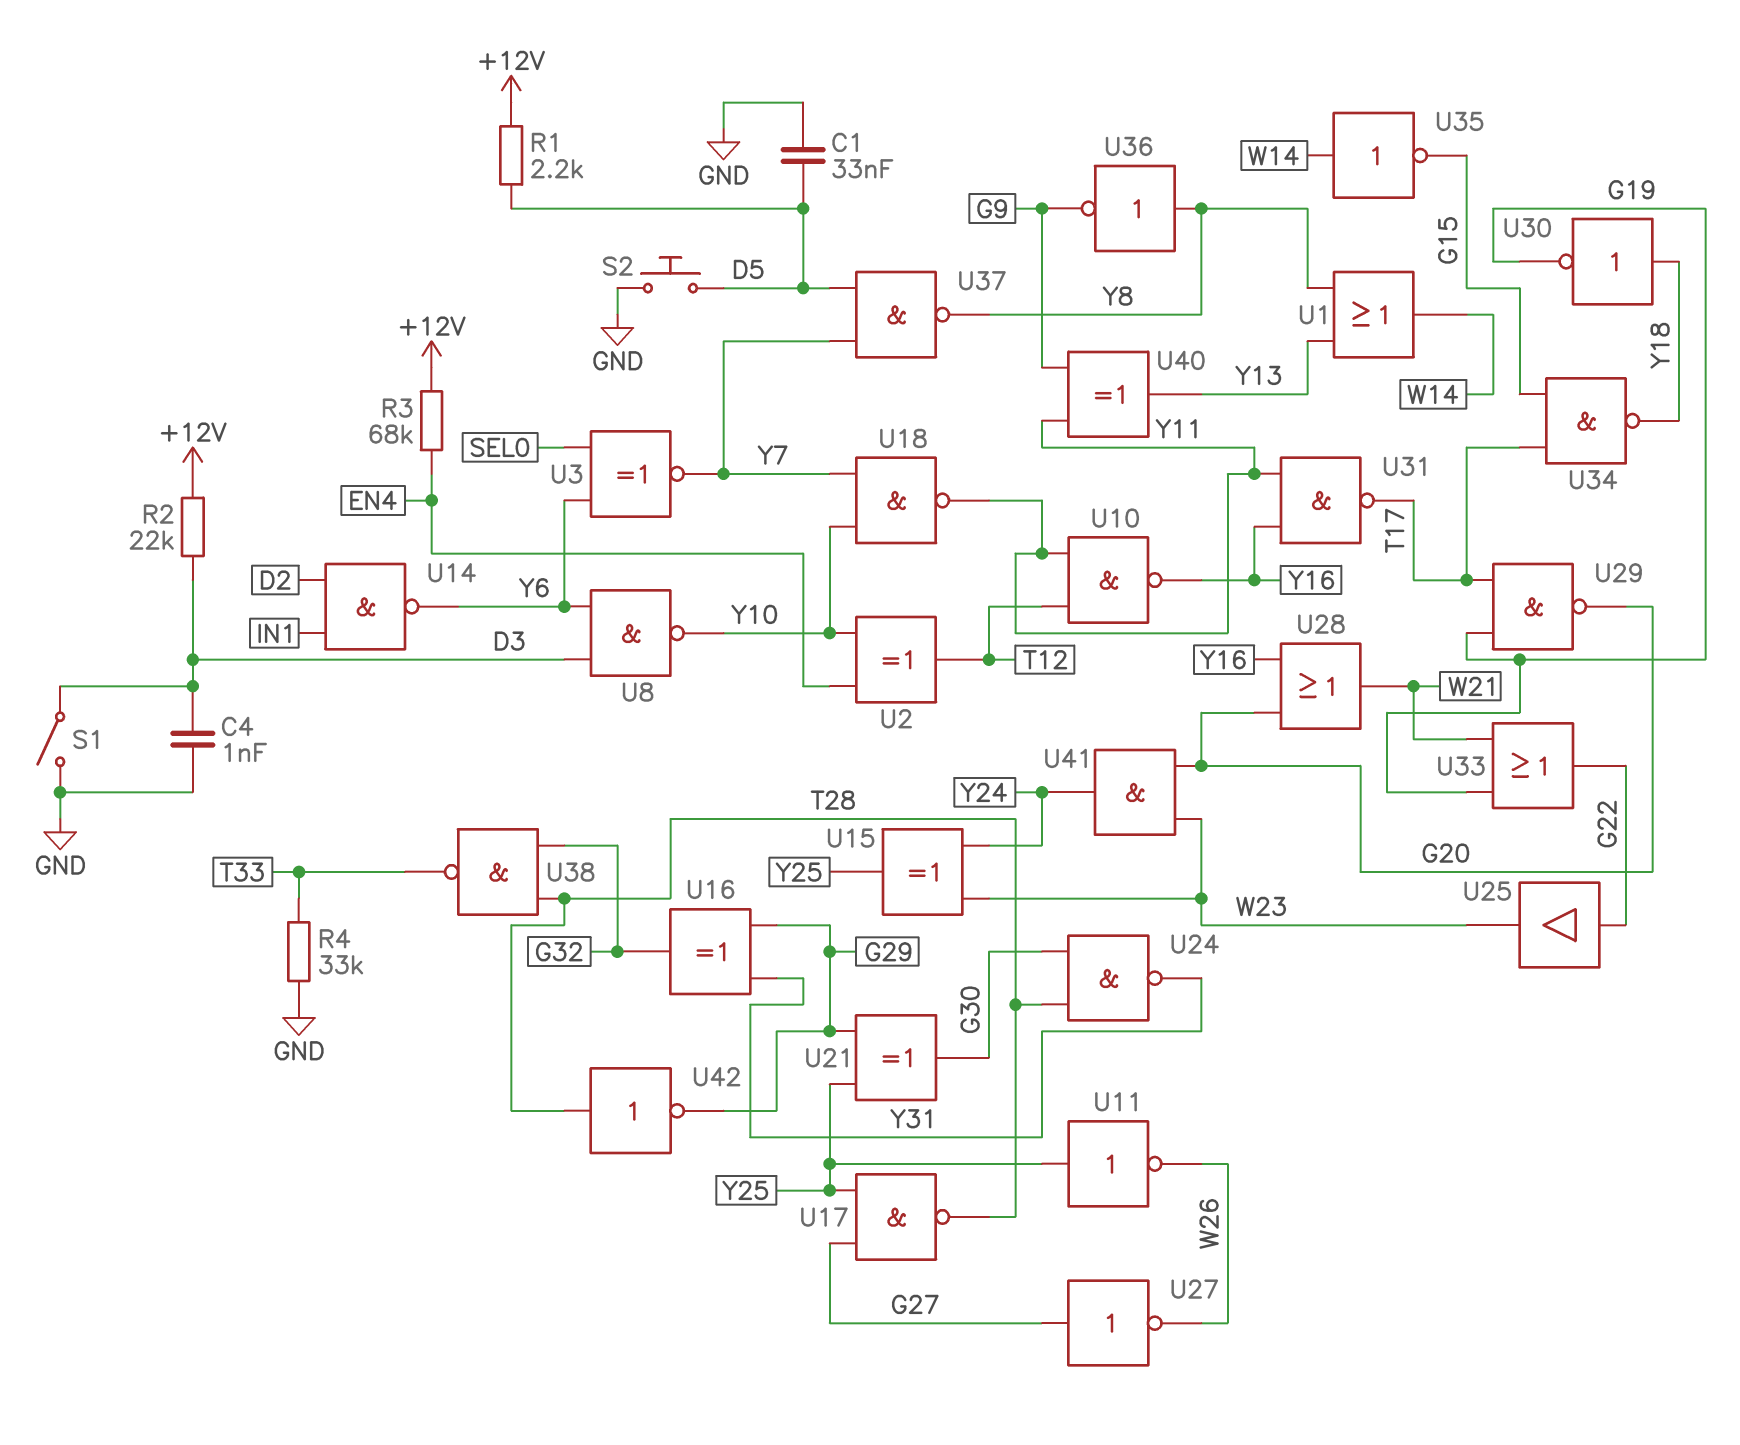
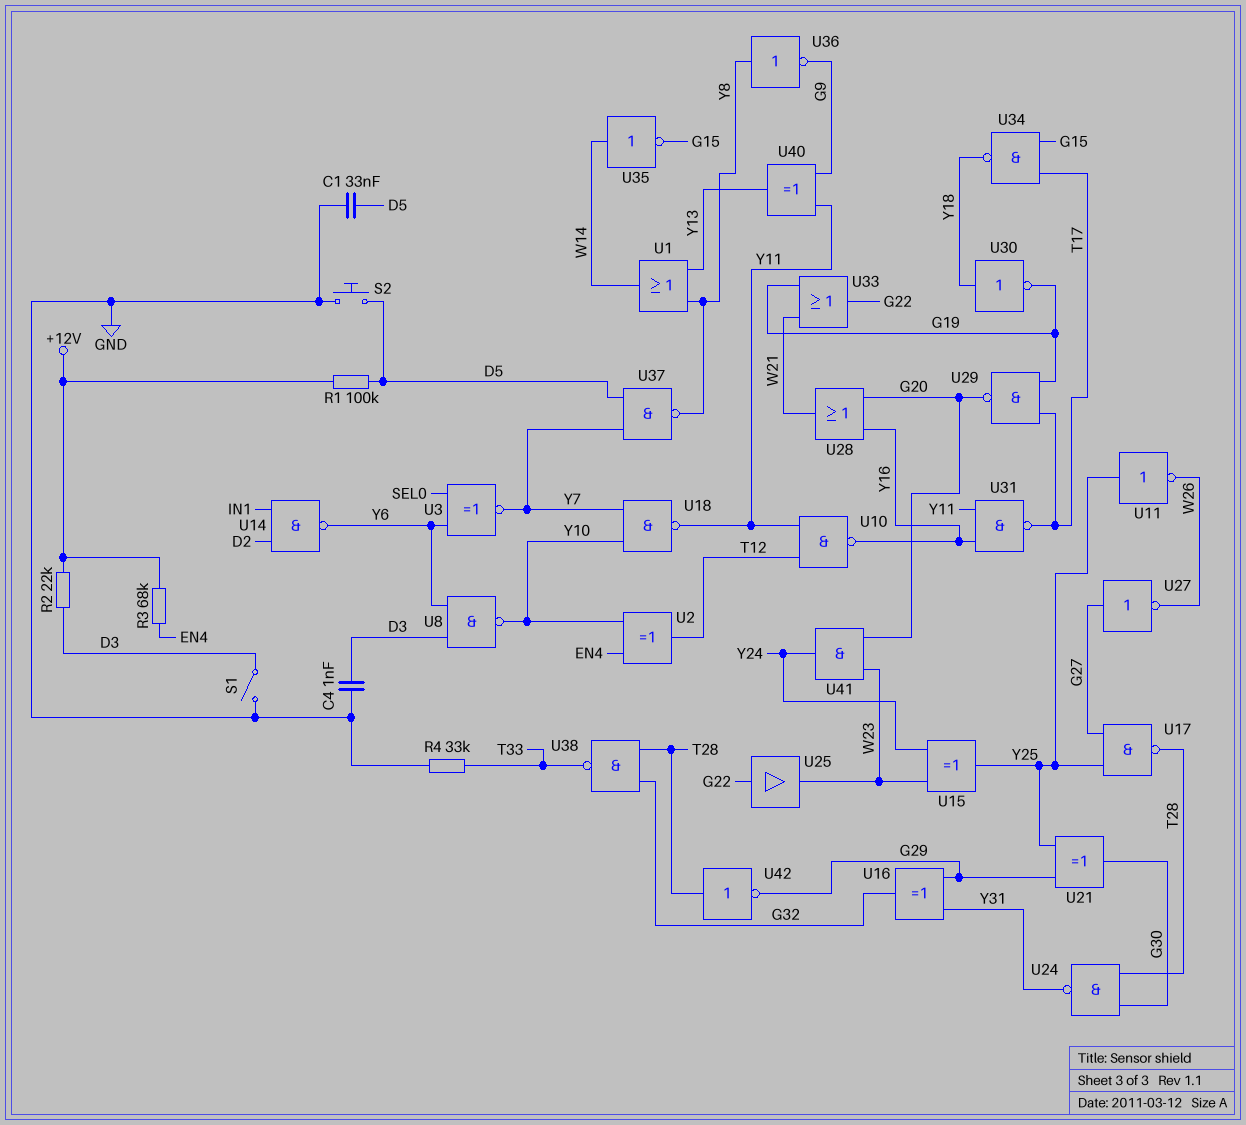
R1: 2.2k (+12V, D5) -> 100k (+12V, D5)

